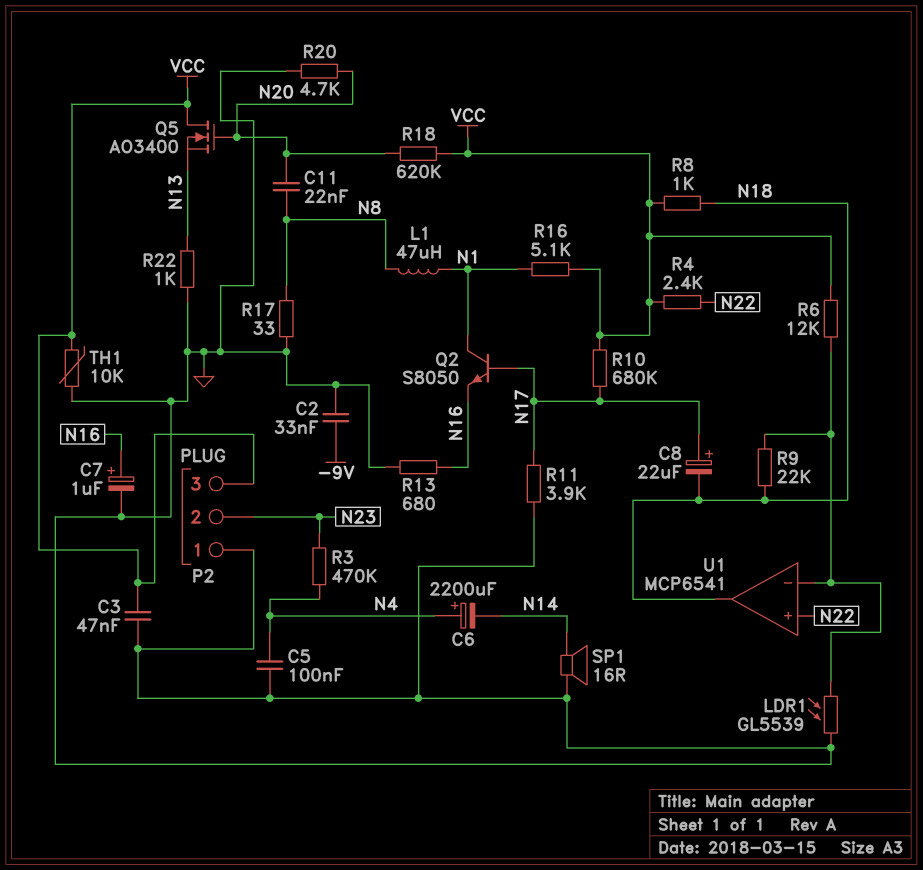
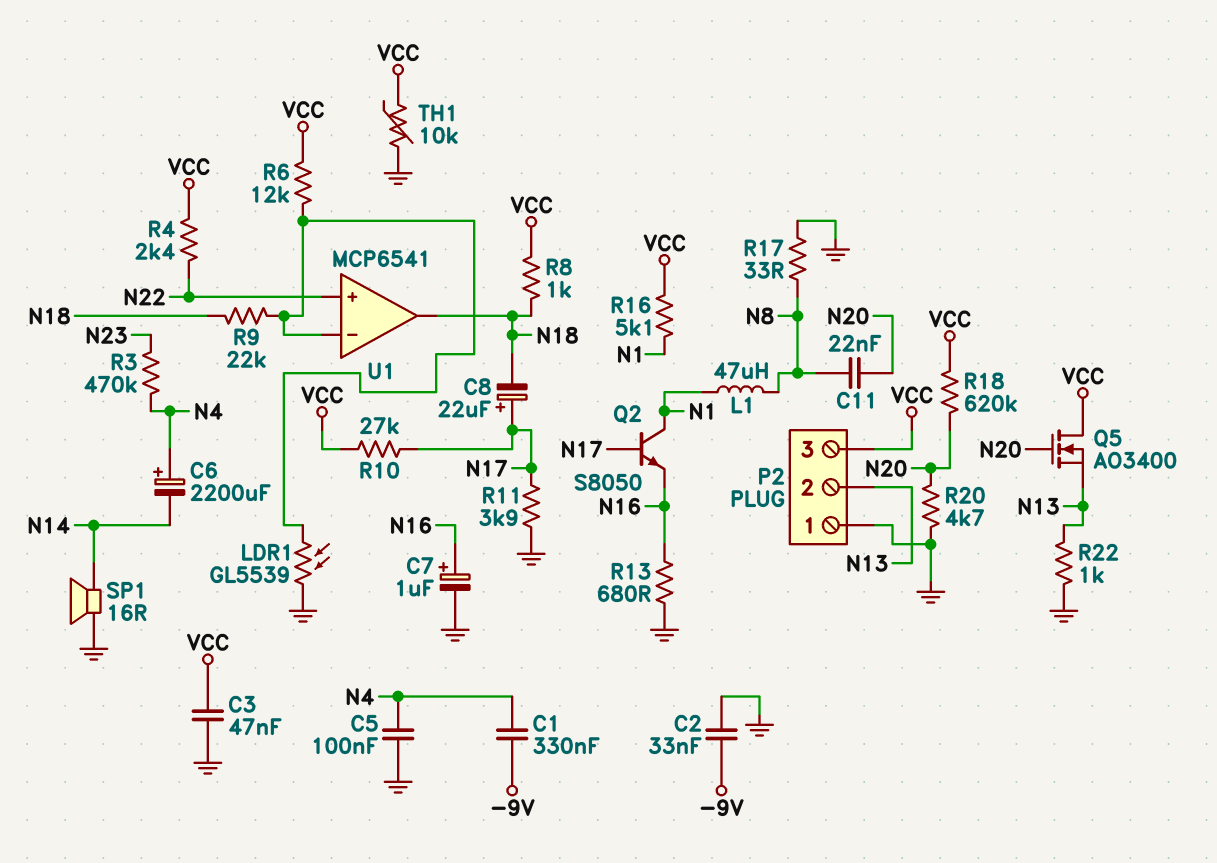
C1: none -> 330nF (-9V, N4)
P2 pin 2: N23 -> N13
R10: 680k (N17, VCC) -> 27k (N17, VCC)

